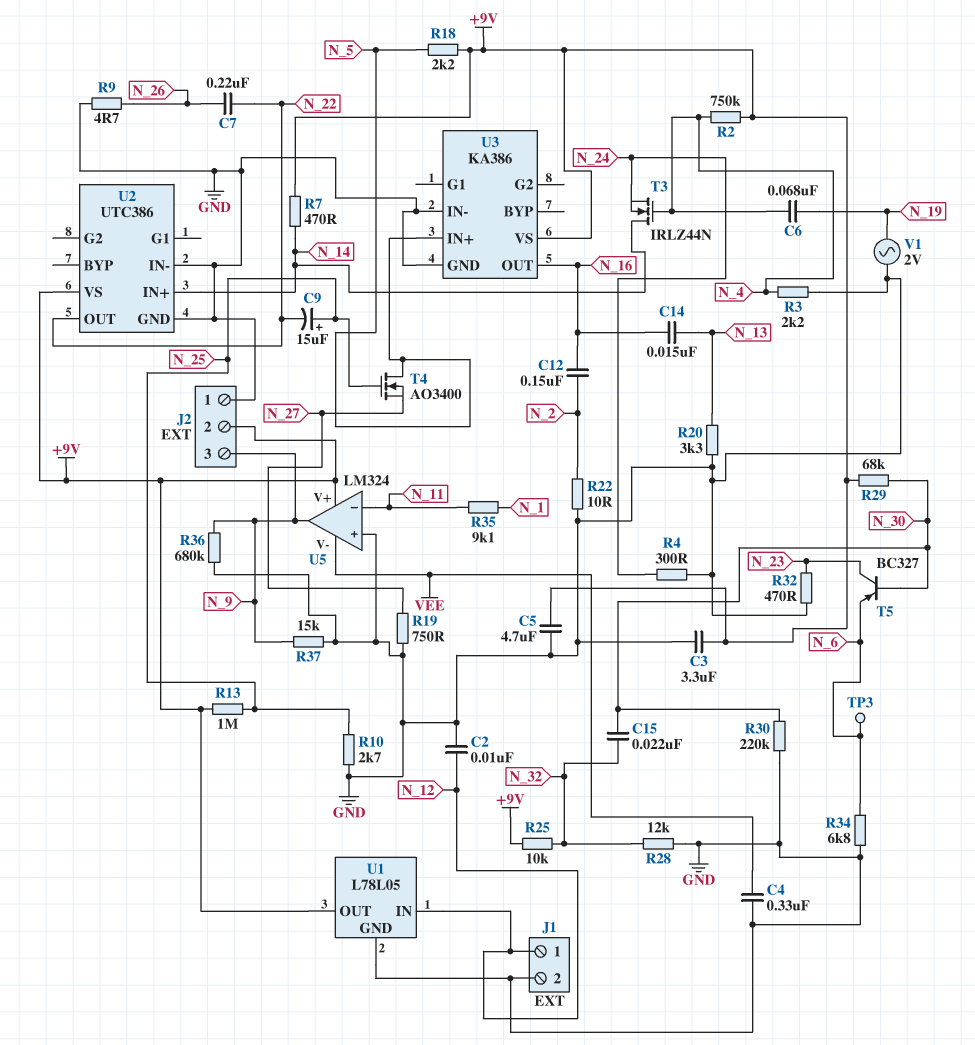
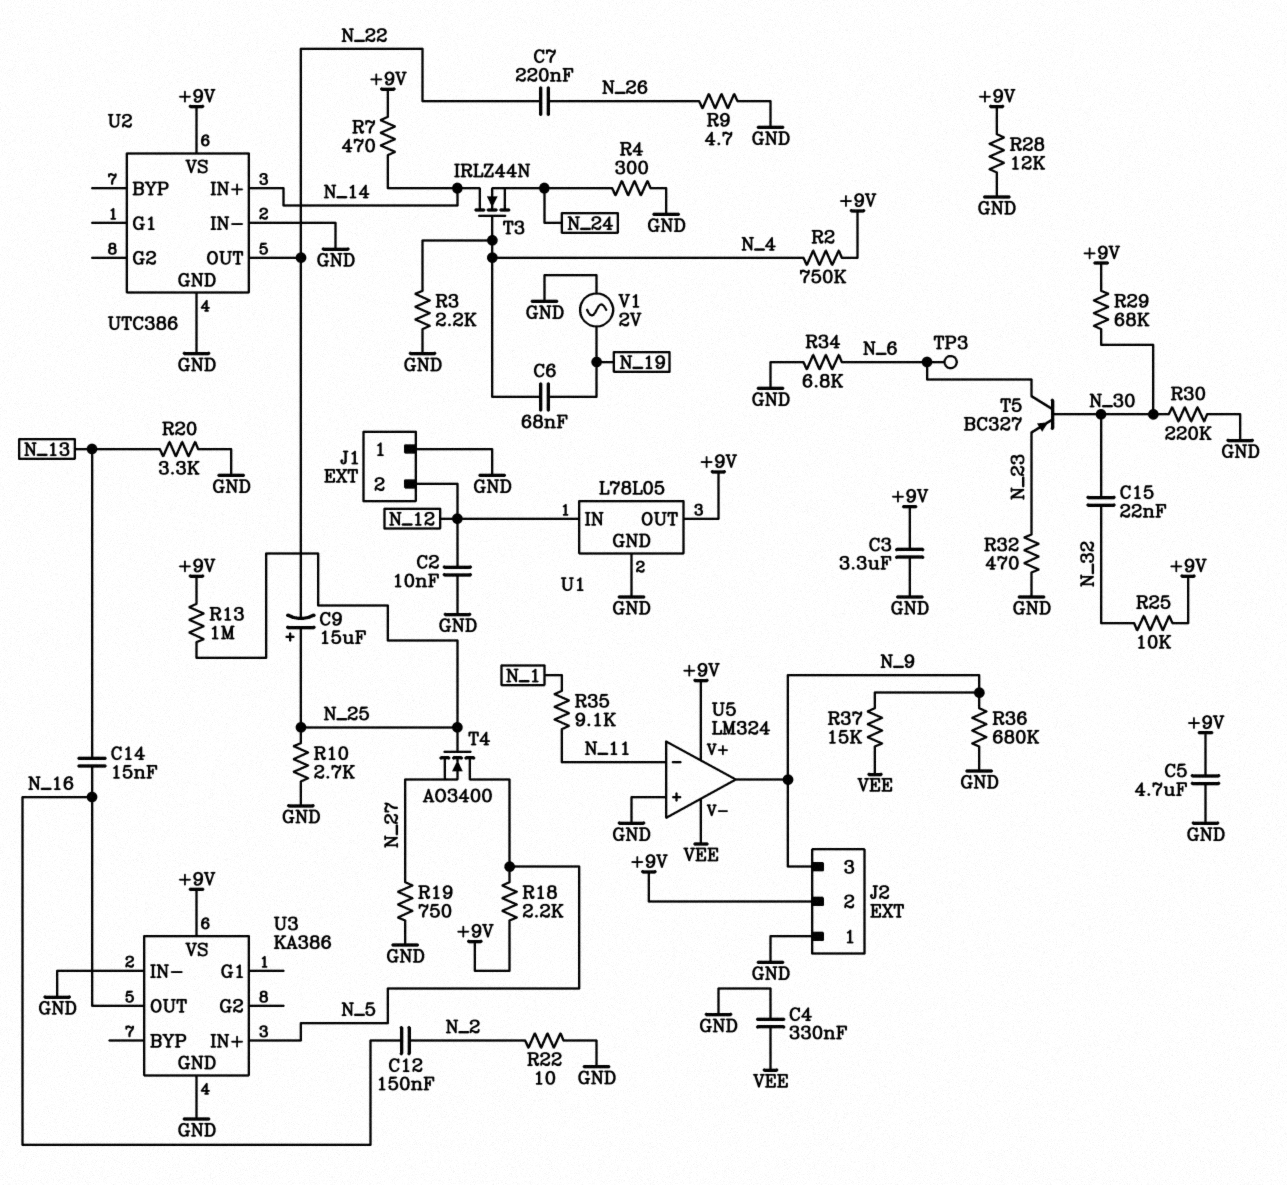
J1 pin 1: N_12 -> GND
J1 pin 2: GND -> N_12
R28: 12k (GND, N_32) -> 12k (+9V, GND)
R37: 15k (GND, N_9) -> 15k (N_9, VEE)
T5: PNP BC327 (B N_30, C N_23, E N_6) -> PNP BC327 (B N_30, C N_6, E N_23)

